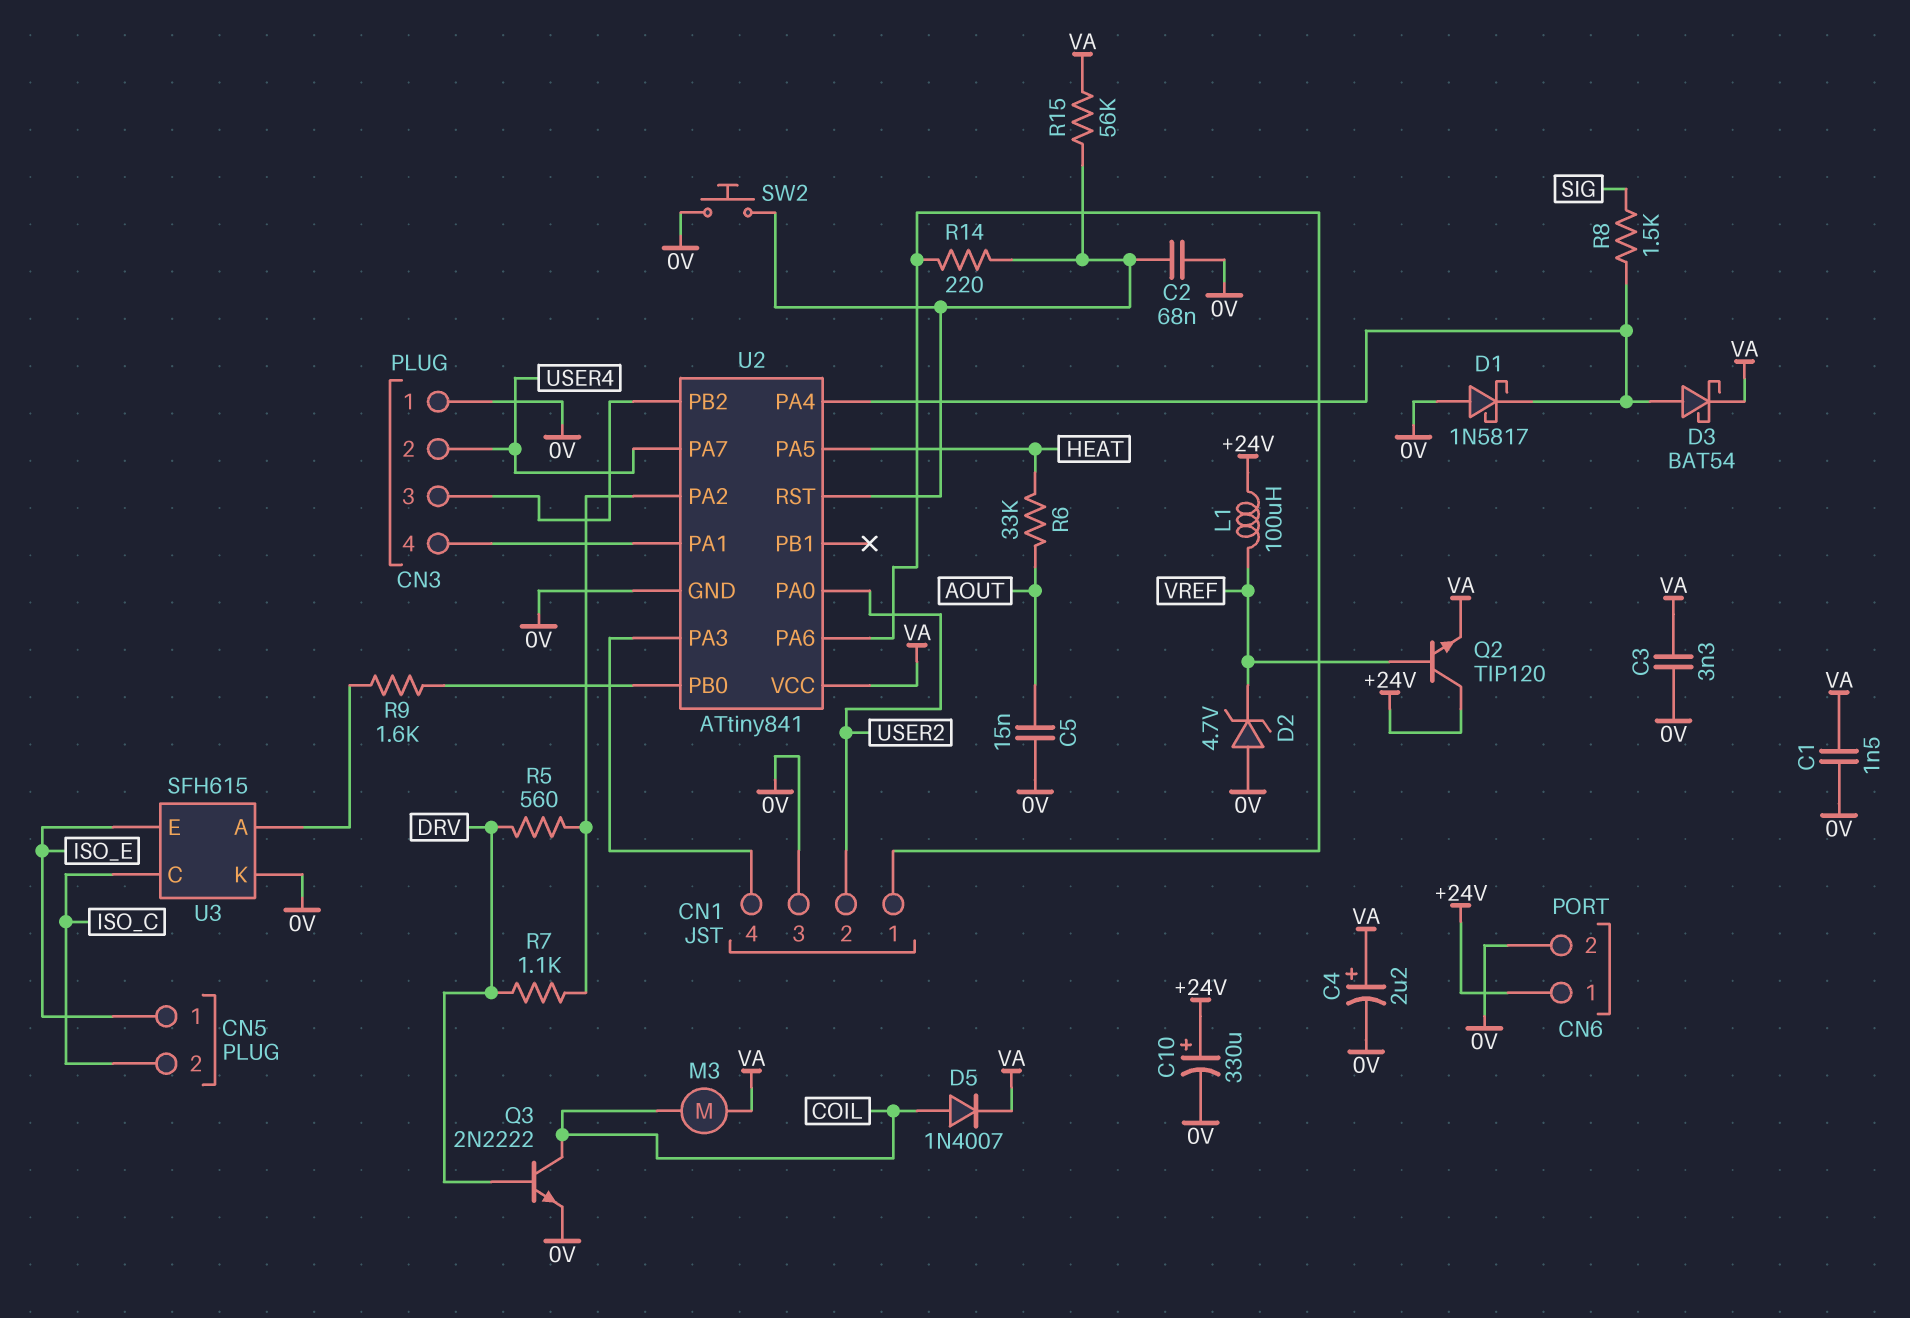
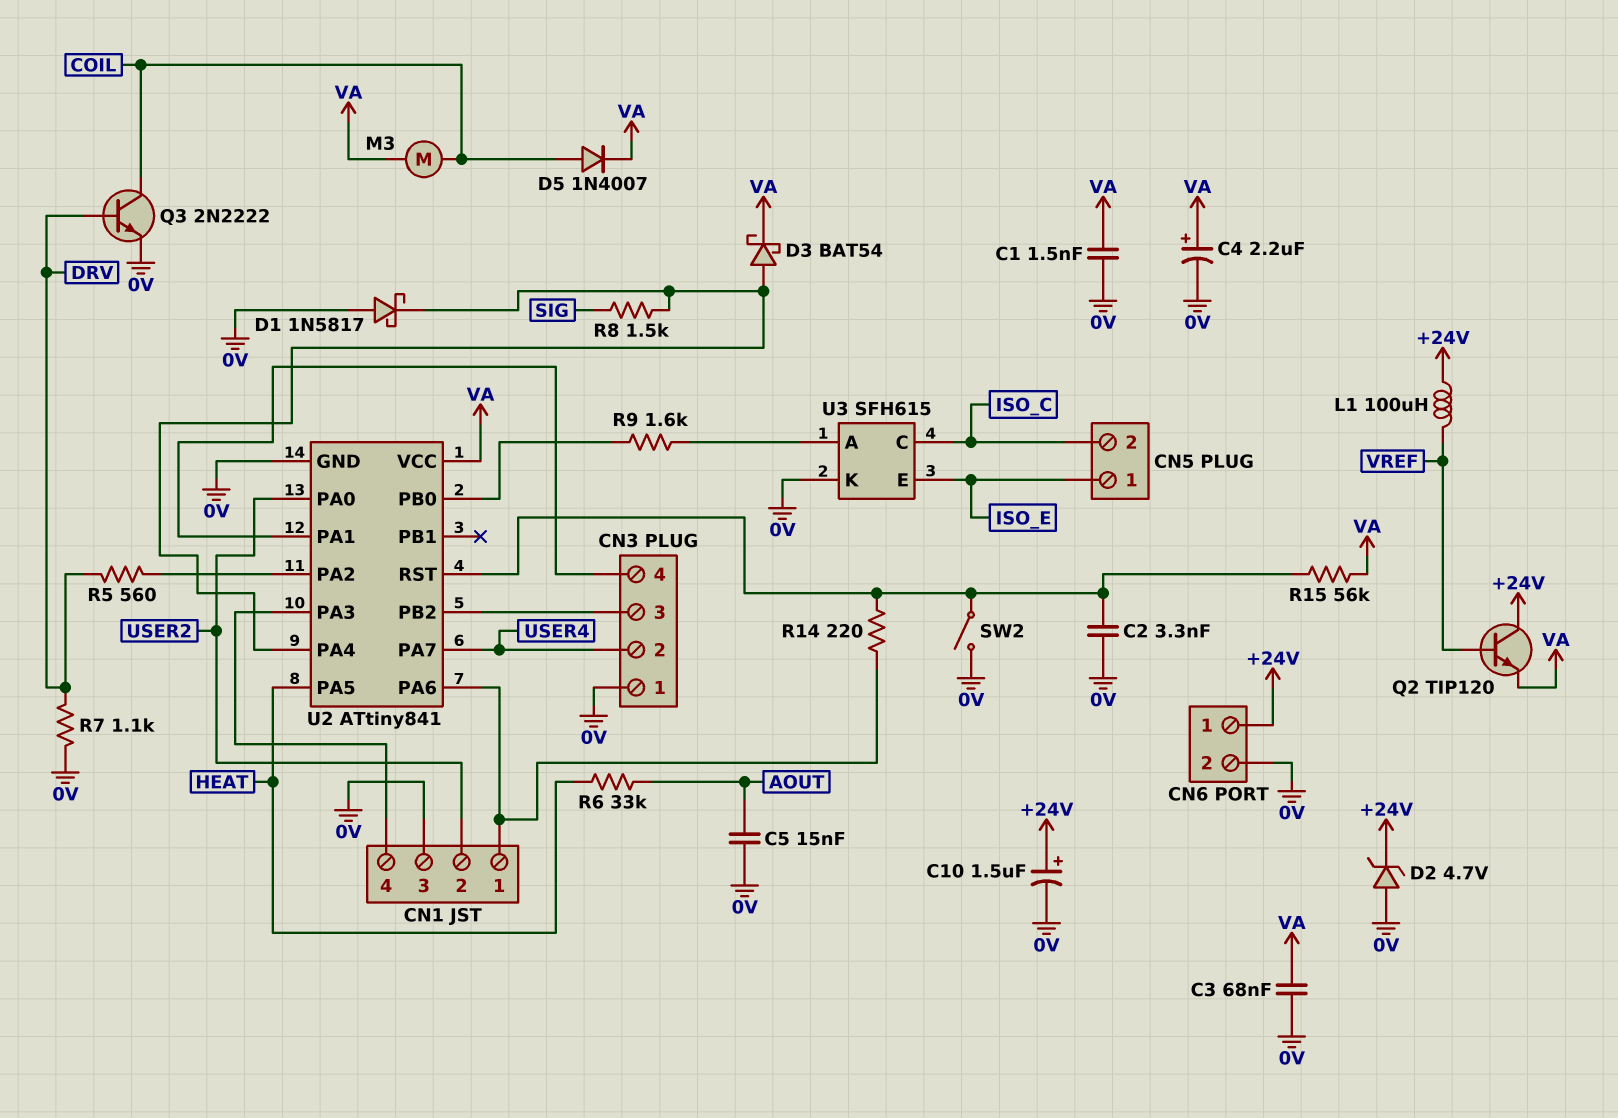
C2: 68nF (0V, U2/RST) -> 3.3nF (0V, U2/RST)
C3: 3.3nF (0V, VA) -> 68nF (0V, VA)
C10: 330uF (plus +24V, minus 0V) -> 1.5uF (plus +24V, minus 0V)
D2: zener 4.7V (A 0V, K VREF) -> zener 4.7V (A 0V, K +24V)
R7: 1.1k (DRV, U2/PA2) -> 1.1k (0V, DRV)
SW2: button (0V, U2/RST) -> switch (0V, U2/RST)

